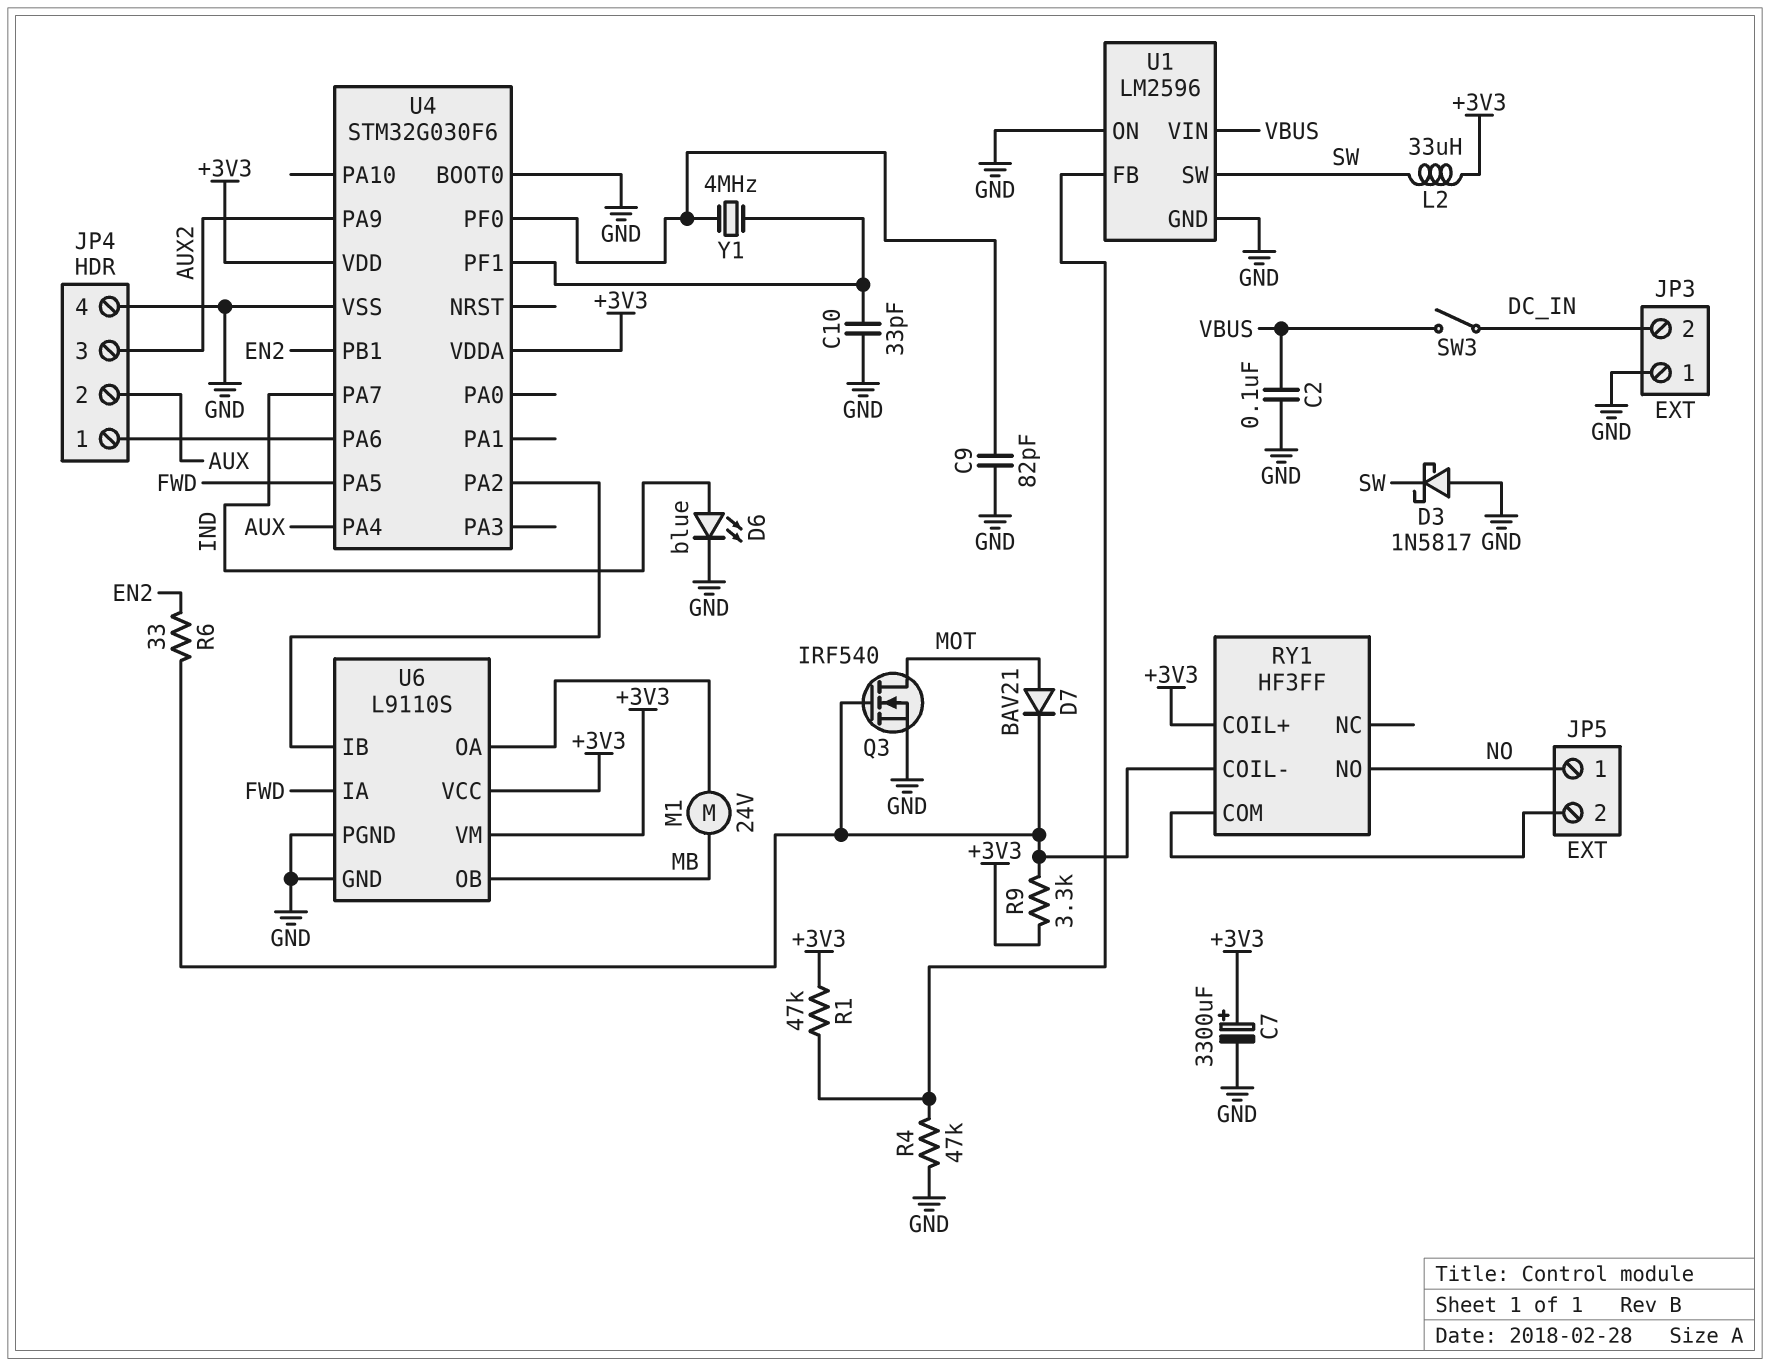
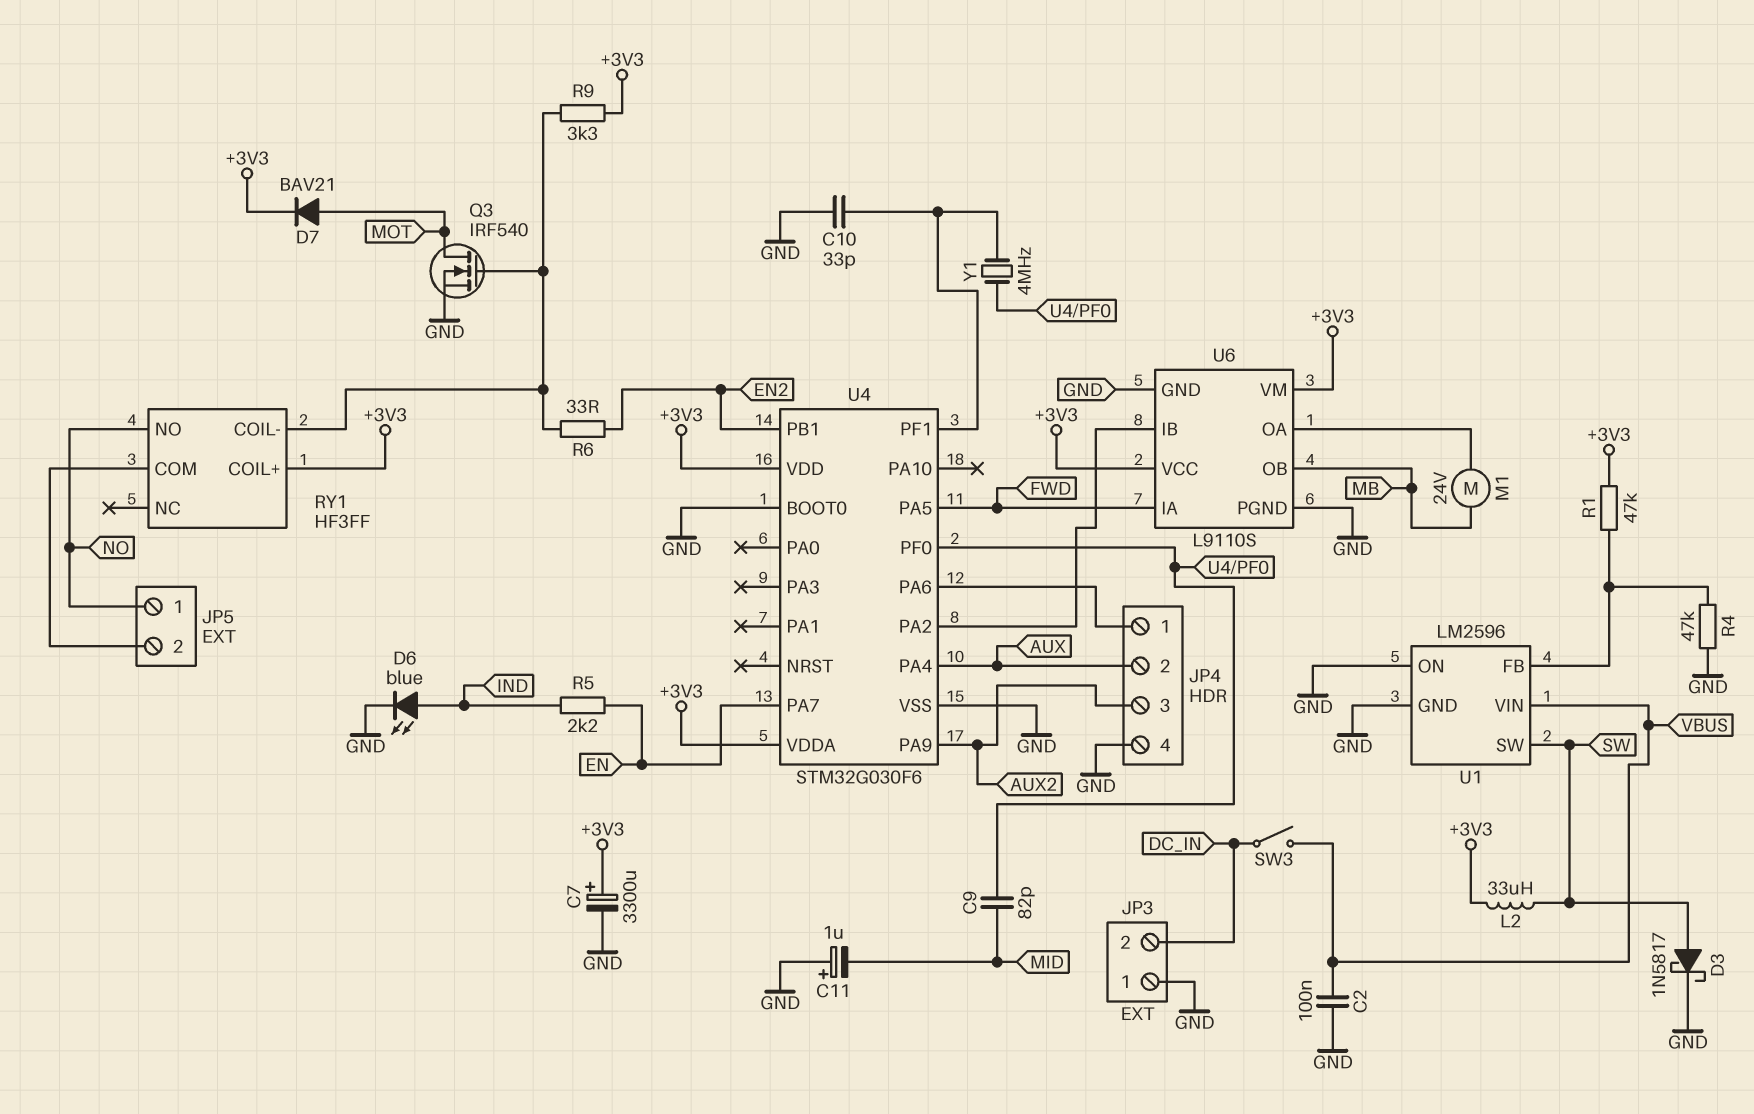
C9: 82pF (GND, U4/PF0) -> 82pF (MID, U4/PF0)
C11: none -> 1uF (plus GND, minus MID)
D3: schottky 1N5817 (A GND, K SW) -> schottky 1N5817 (A SW, K GND)
D7: diode BAV21 (A MOT, K RY1/COIL-) -> diode BAV21 (A MOT, K +3V3)
R5: none -> 2.2k (EN, IND)
U4 pin PA7: IND -> EN

